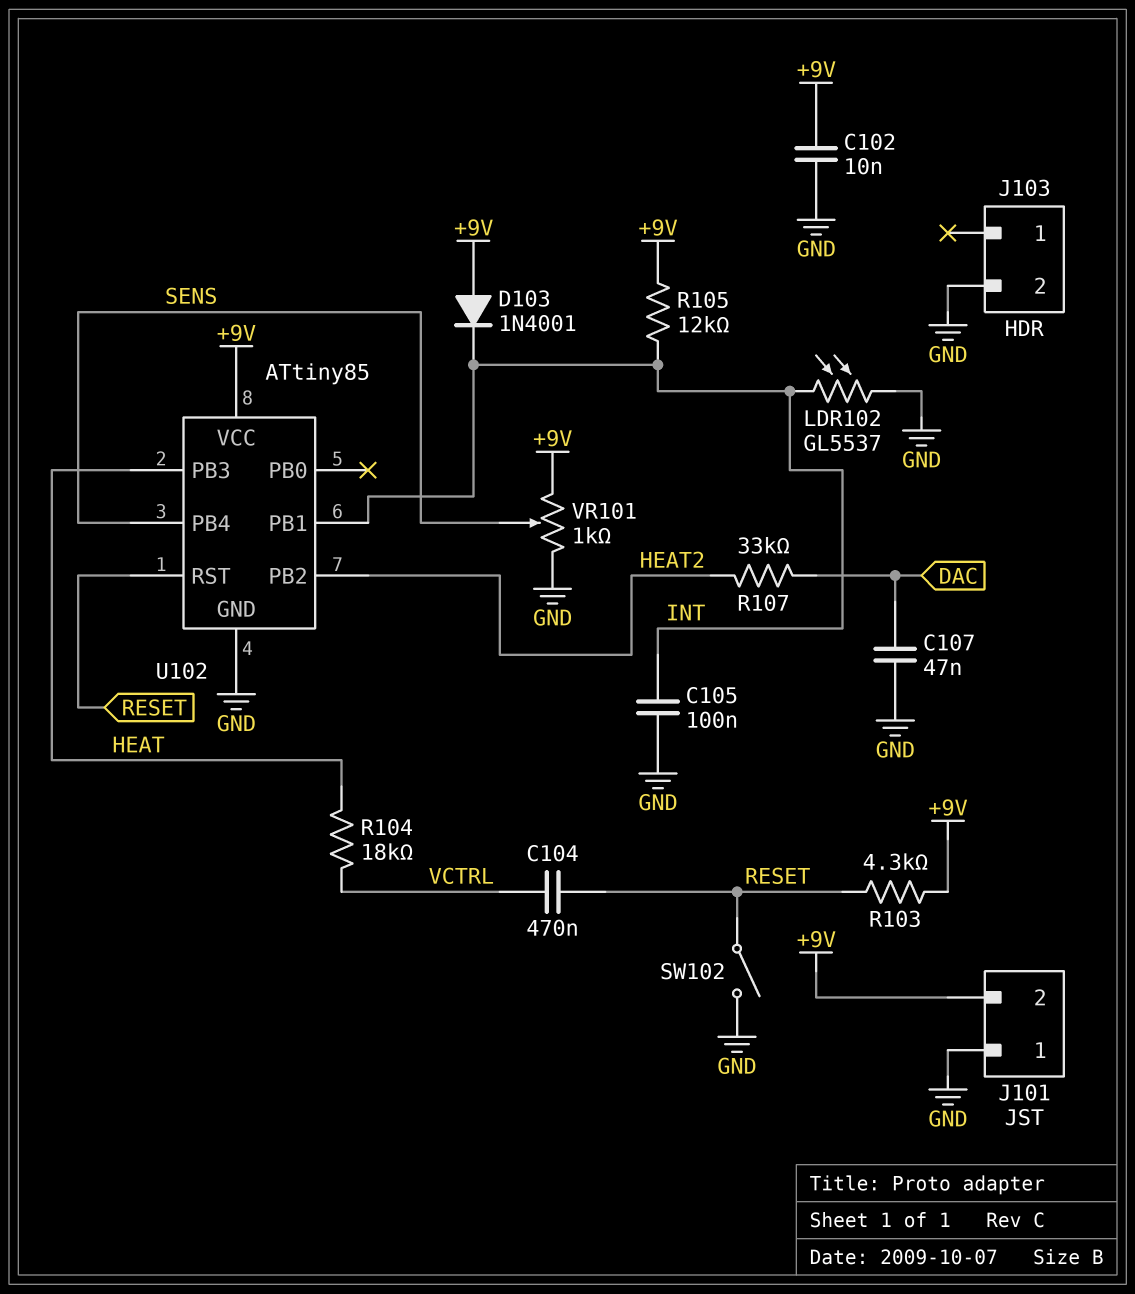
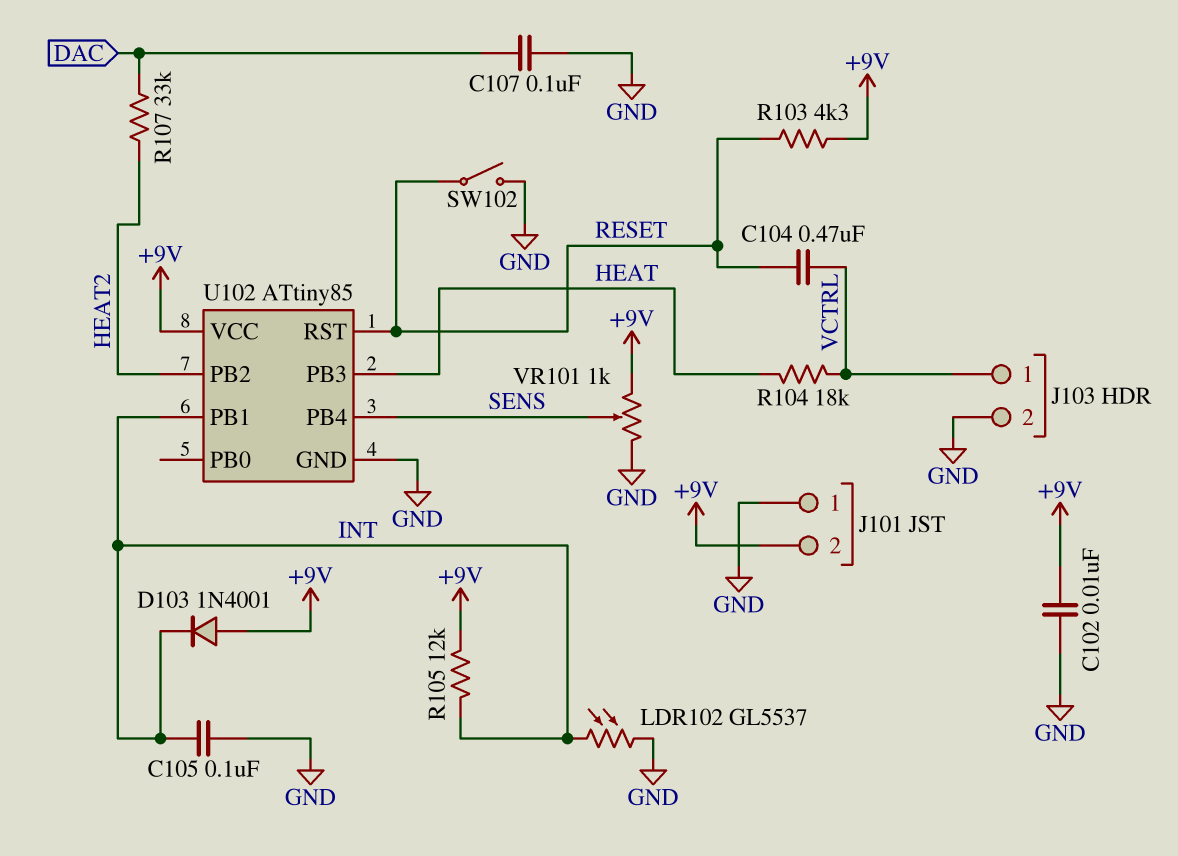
C107: 47nF (DAC, GND) -> 100nF (DAC, GND)
J103 pin 1: none -> VCTRL

